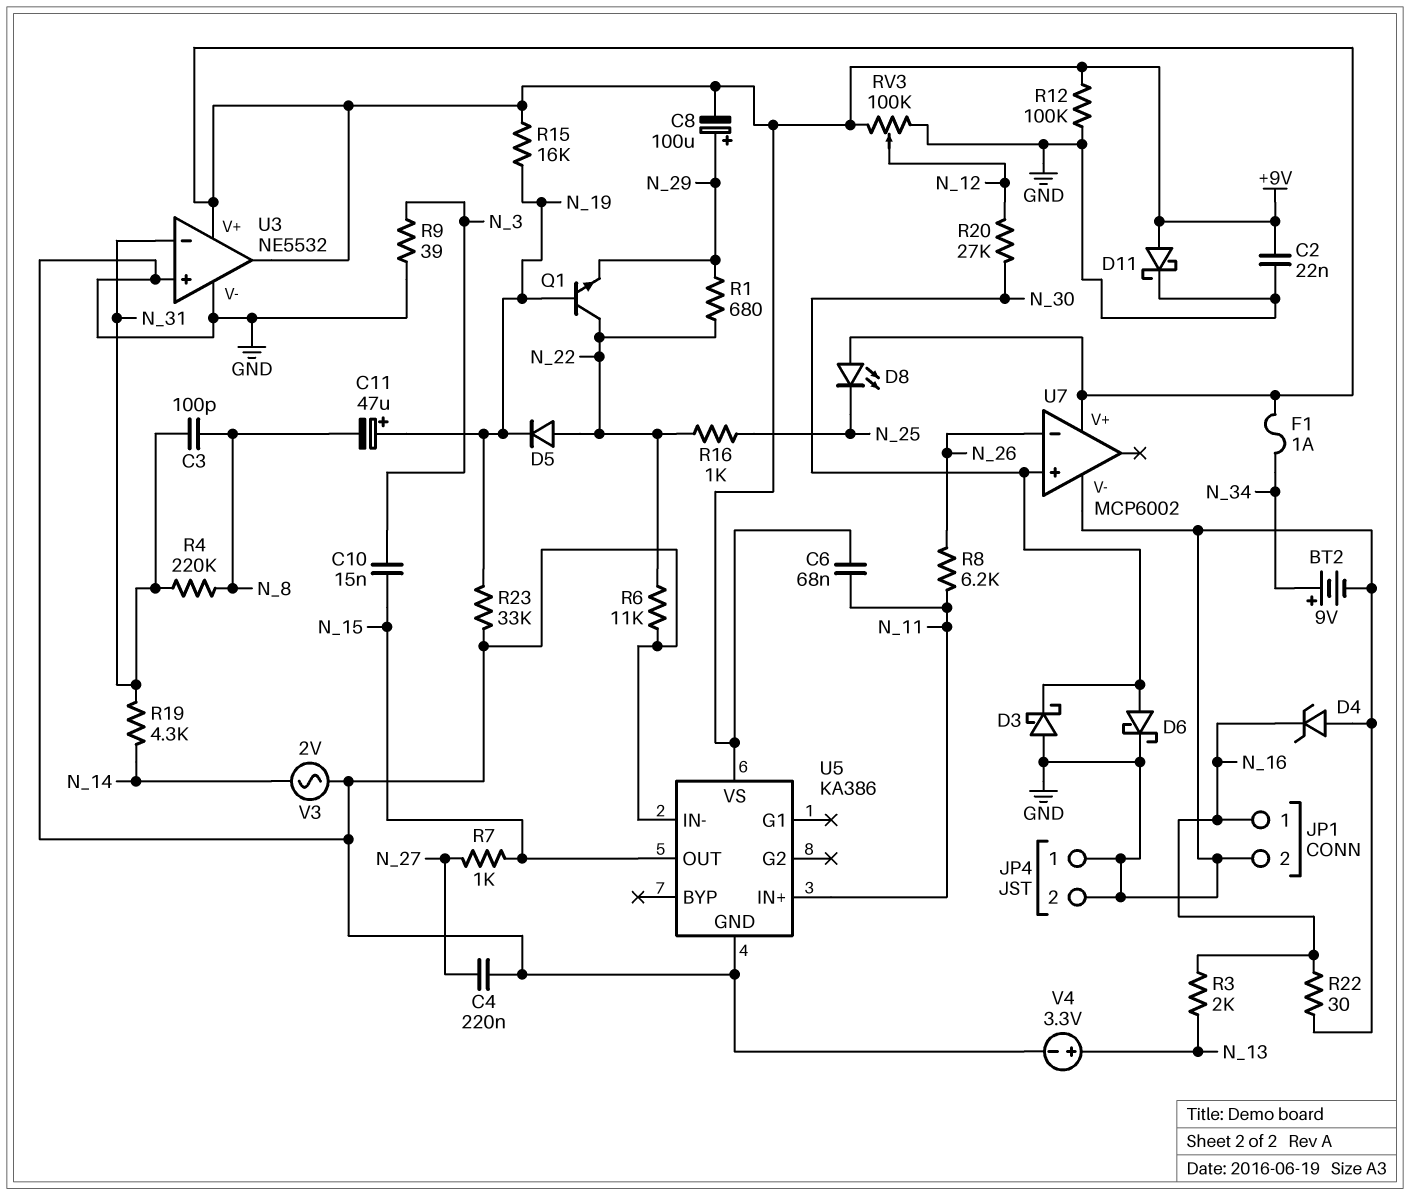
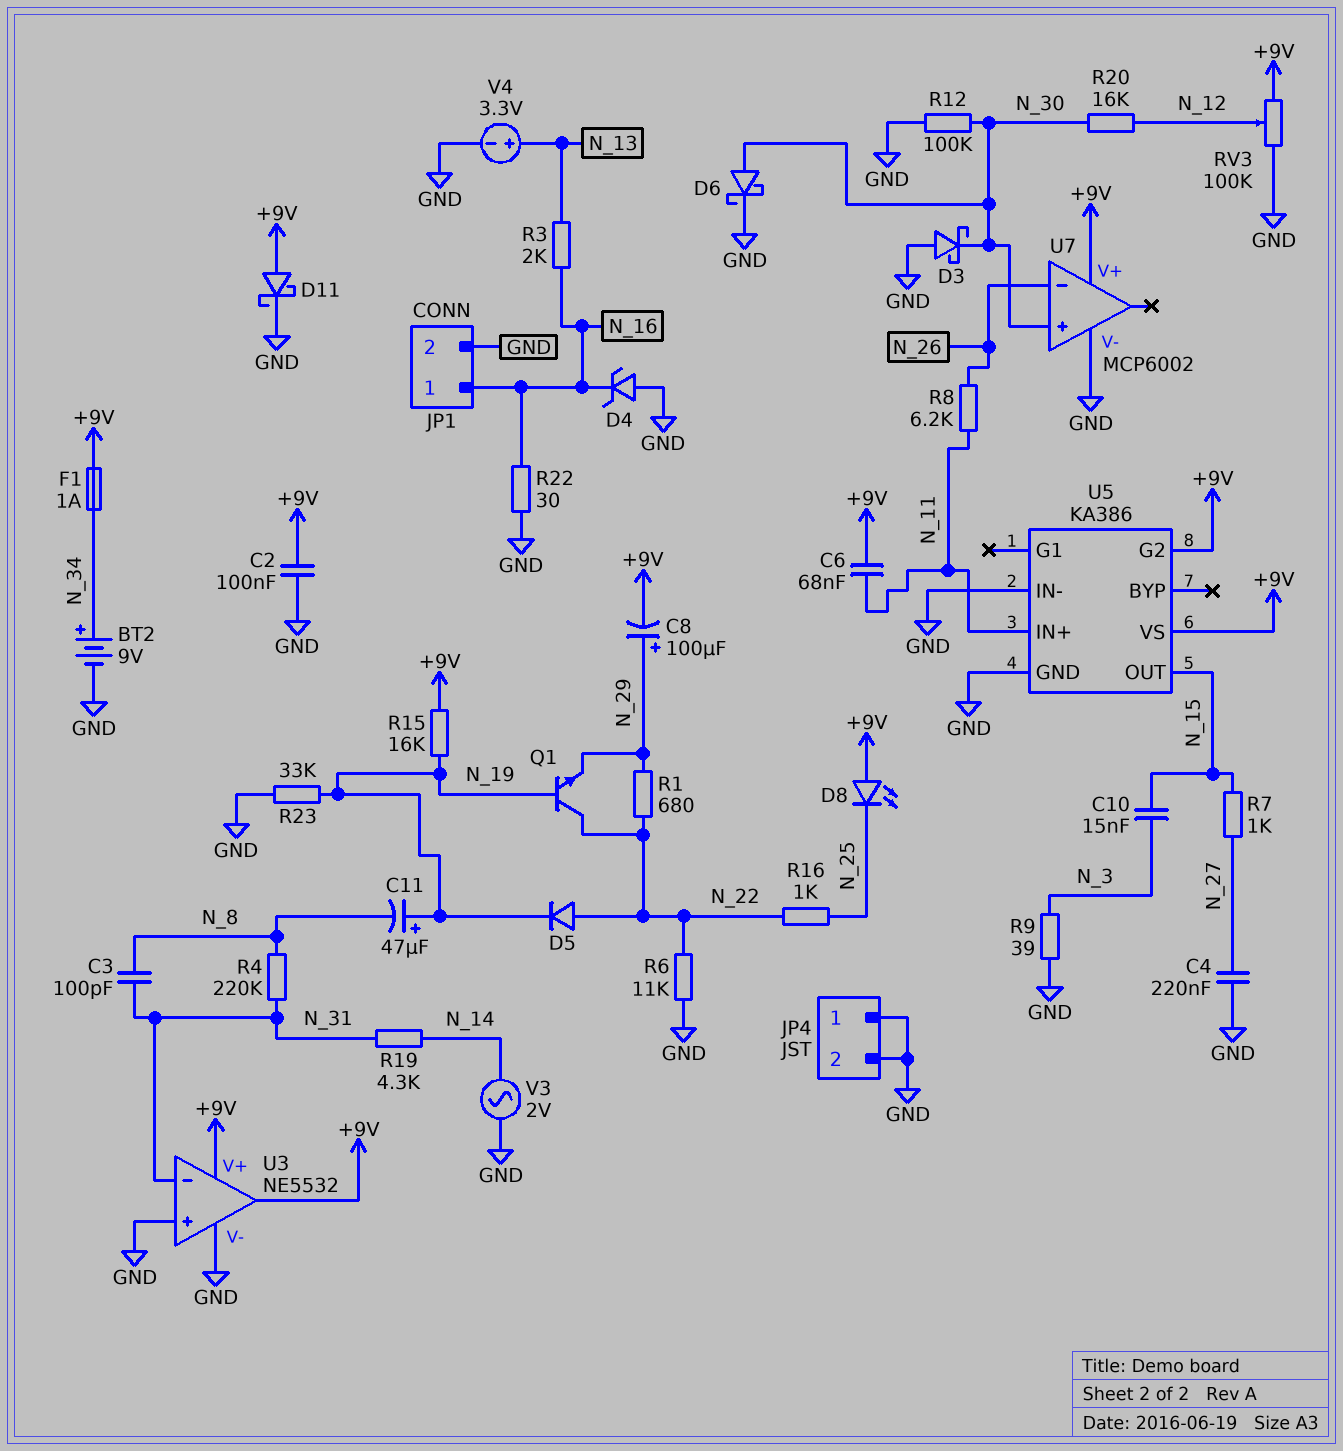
C2: 22nF (+9V, GND) -> 100nF (+9V, GND)
R12: 100k (+9V, GND) -> 100k (GND, N_30)
R20: 27k (N_12, N_30) -> 16k (N_12, N_30)
U5 pin G2: none -> +9V

